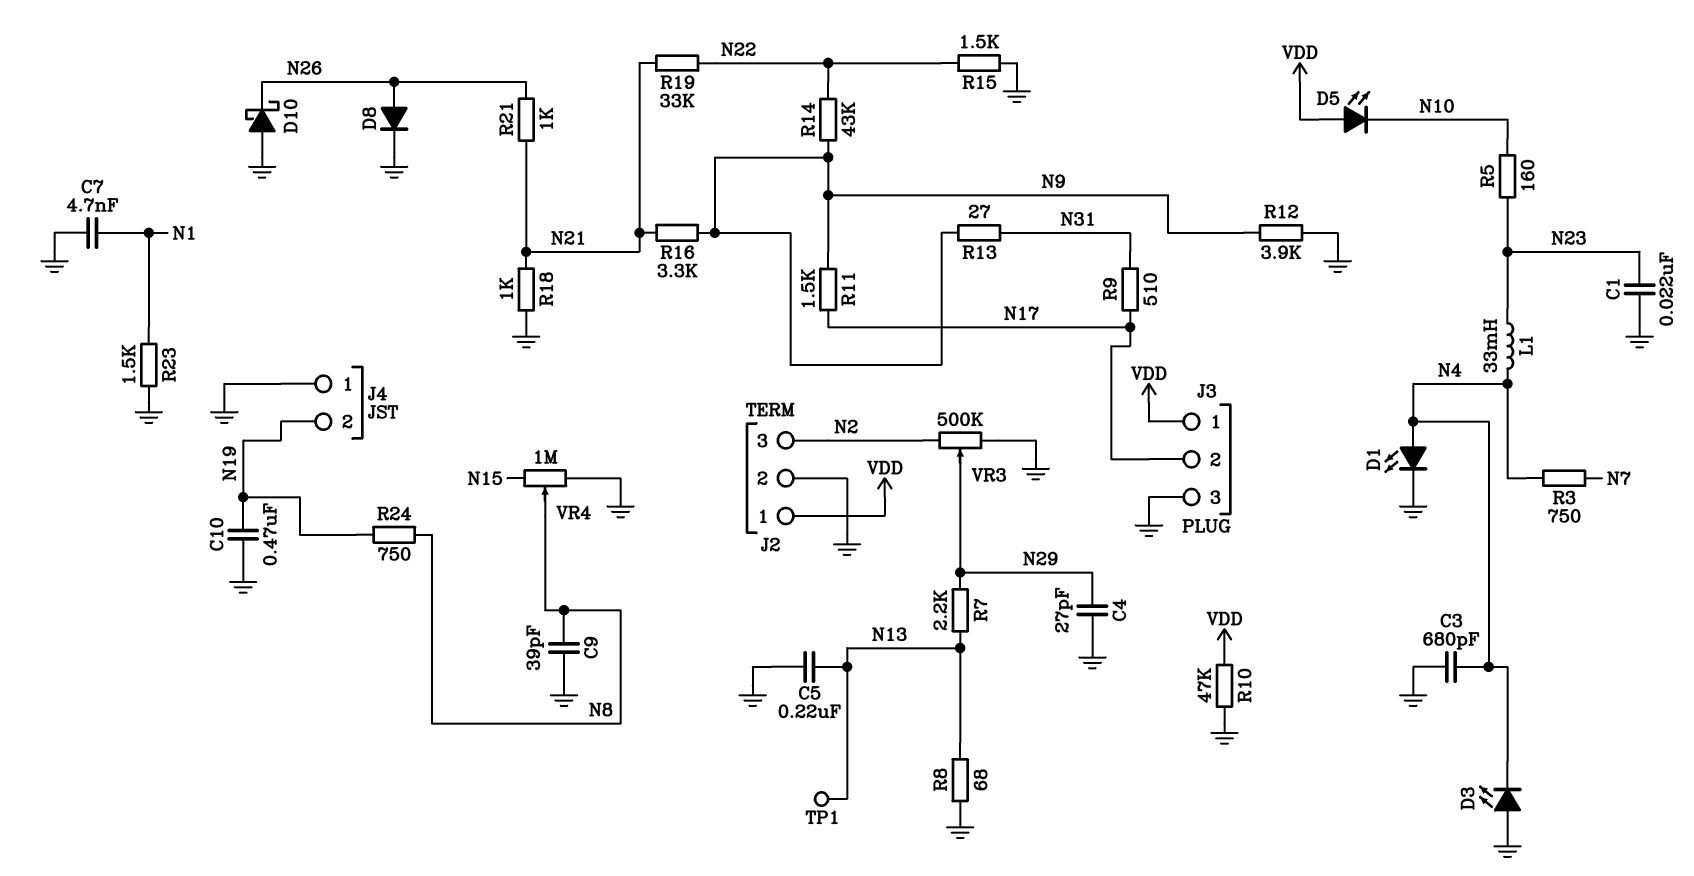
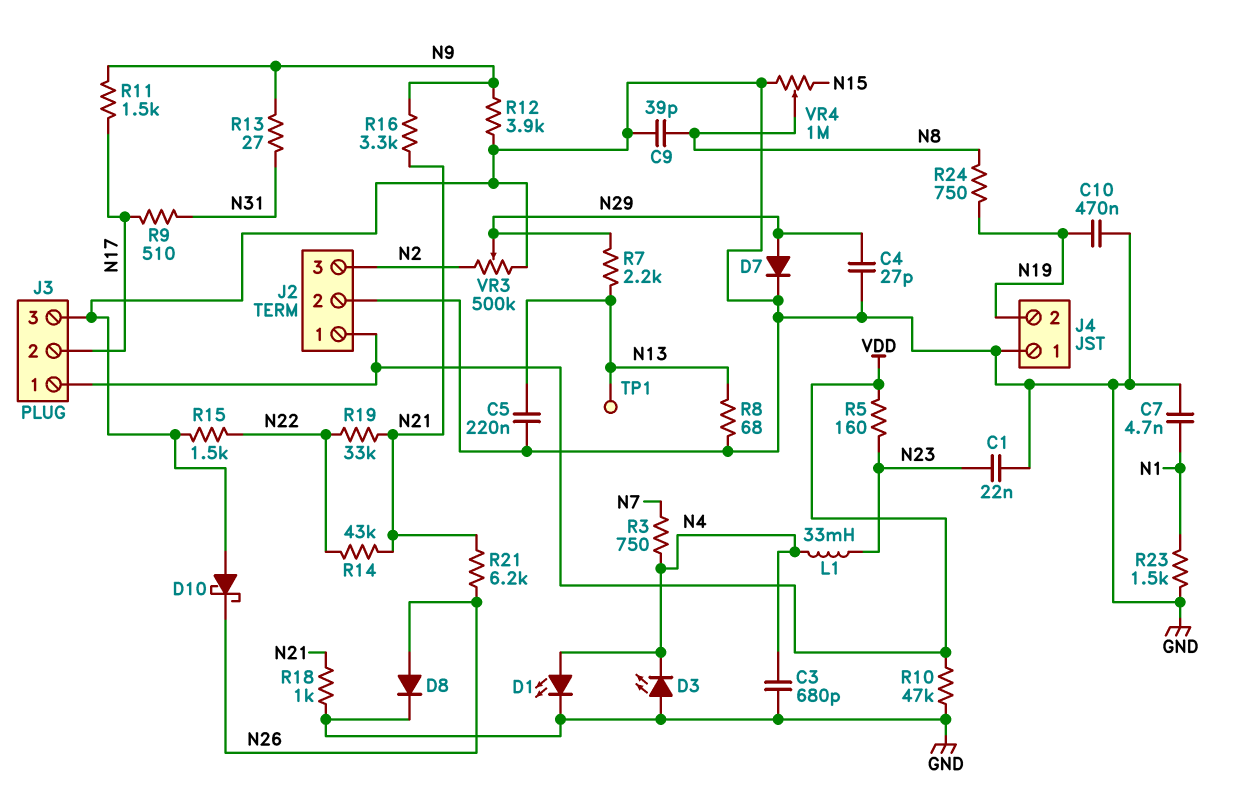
D5: LED (A VDD, K N10) -> none
D7: none -> diode (A N29, K GND)
R5: 160 (N10, N23) -> 160 (N23, VDD)
R14: 43k (N9, N22) -> 43k (N21, N22)
R21: 1k (N21, N26) -> 6.2k (N21, N26)

